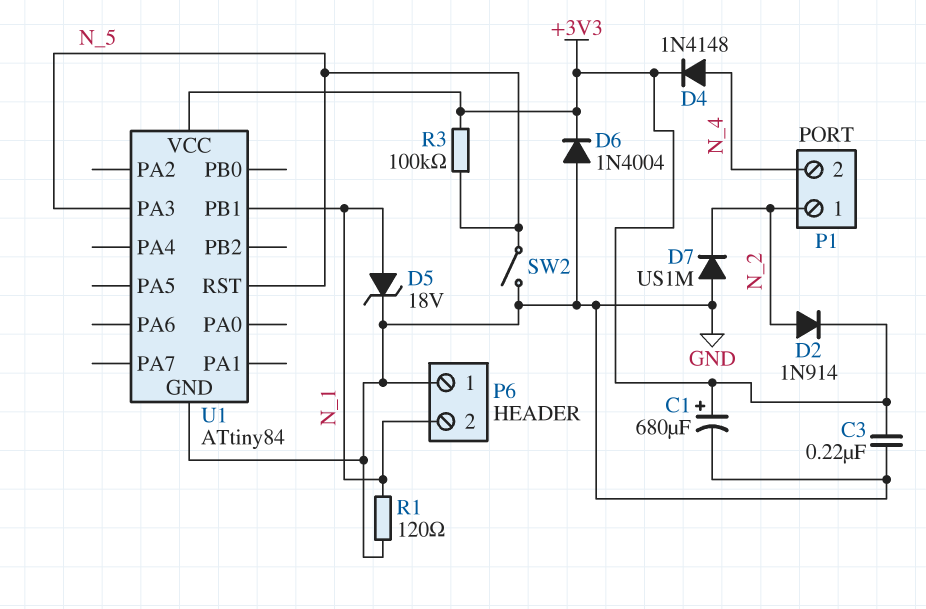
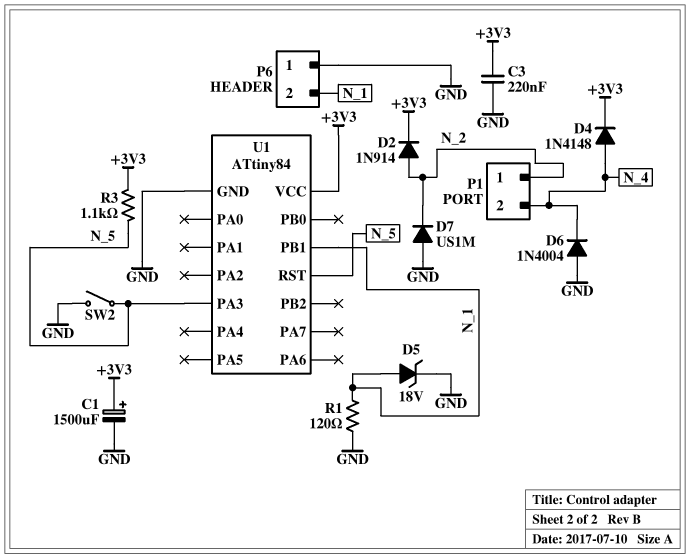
C1: 680uF (plus +3V3, minus GND) -> 1500uF (plus +3V3, minus GND)
D6: diode 1N4004 (A GND, K +3V3) -> diode 1N4004 (A GND, K N_4)
R3: 100k (+3V3, N_5) -> 1.1k (+3V3, N_5)

